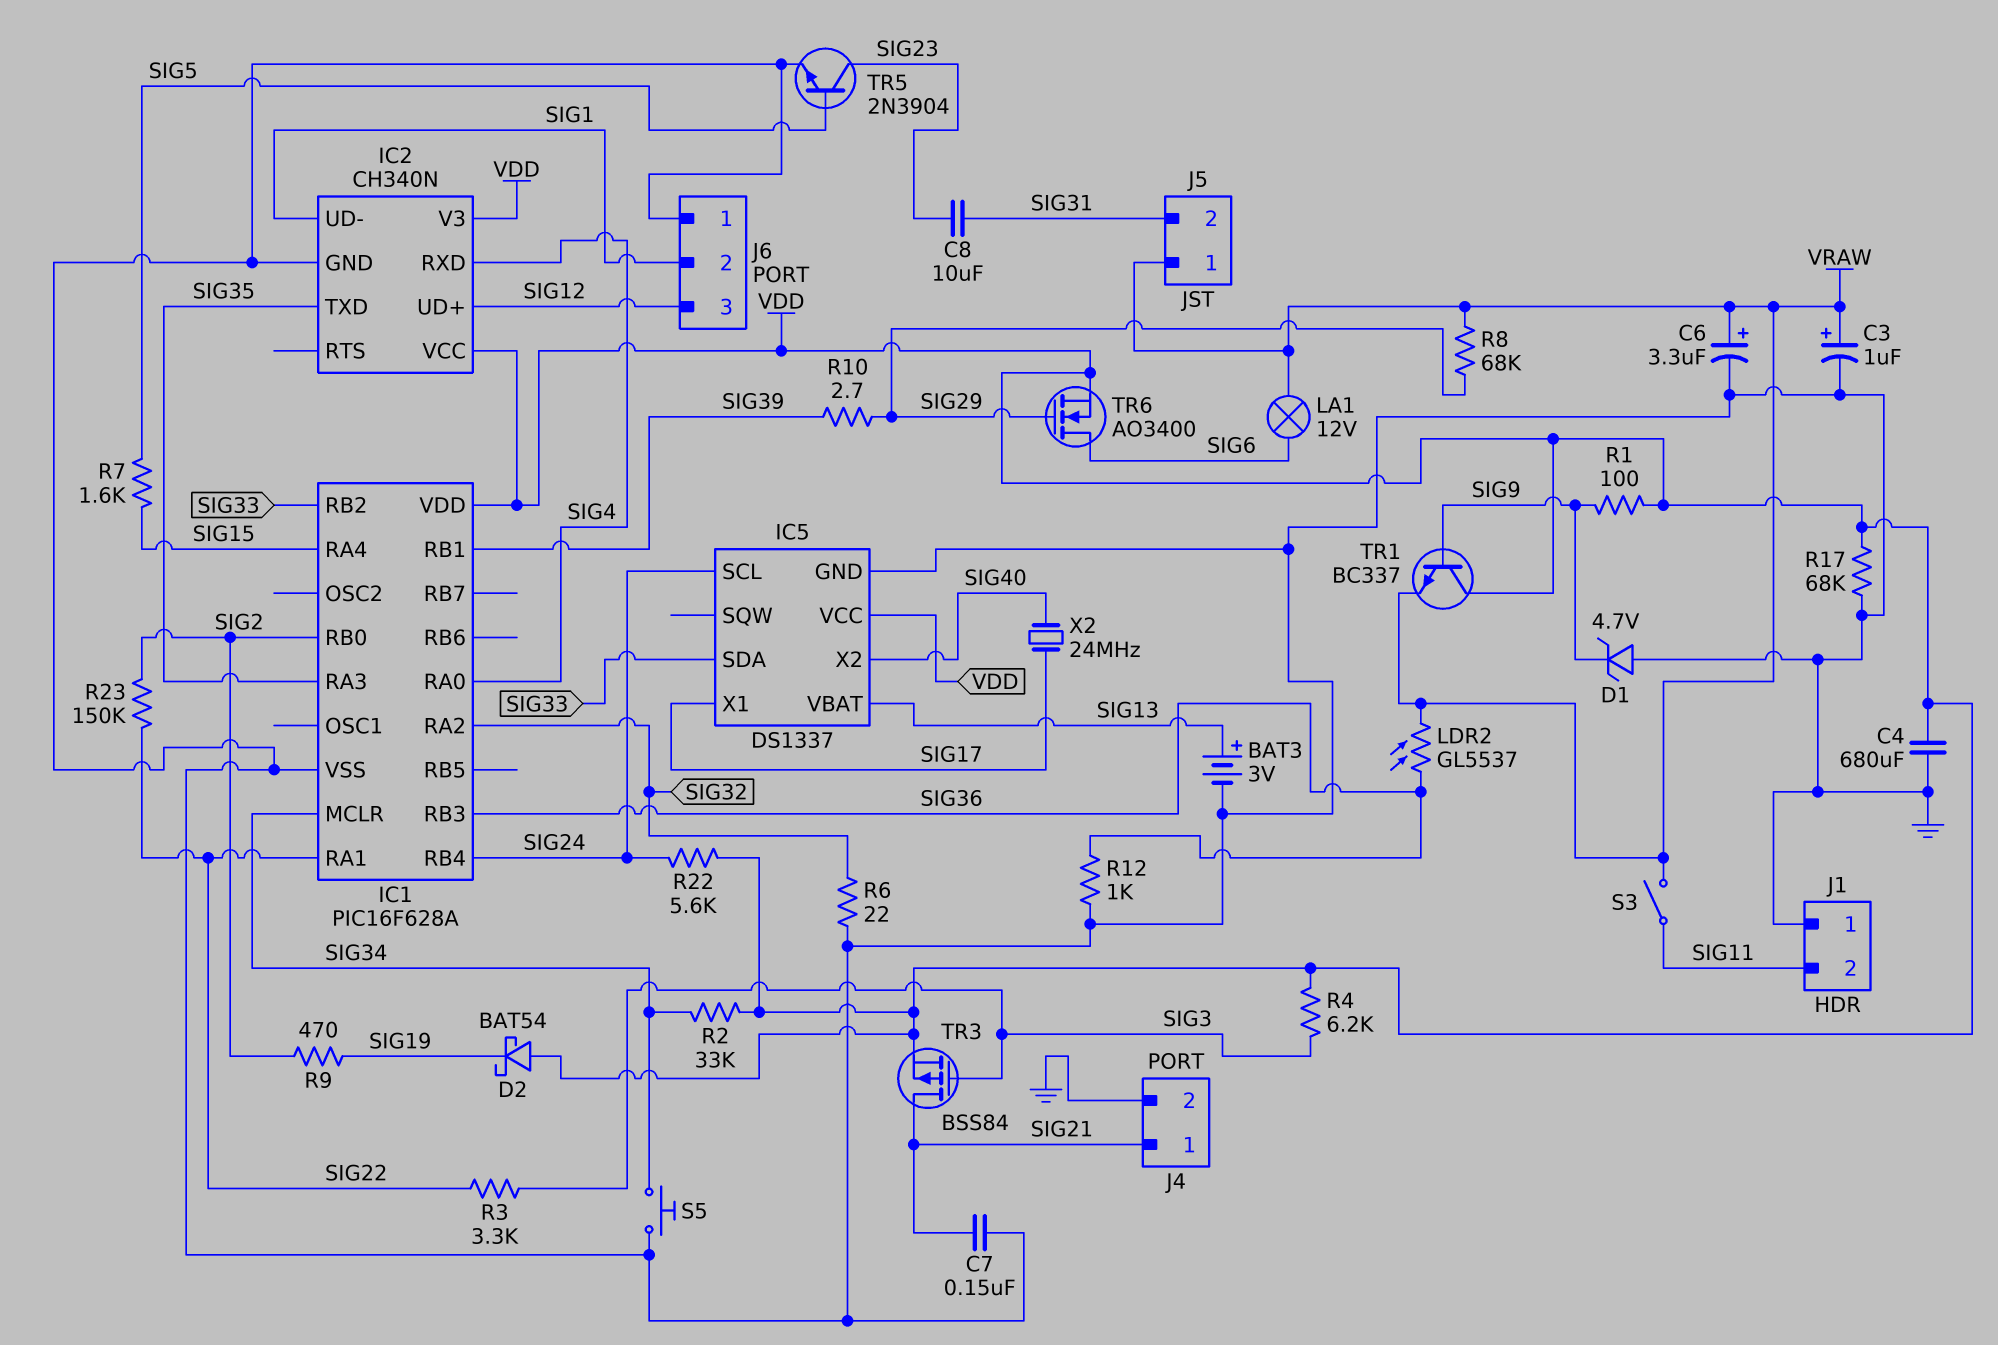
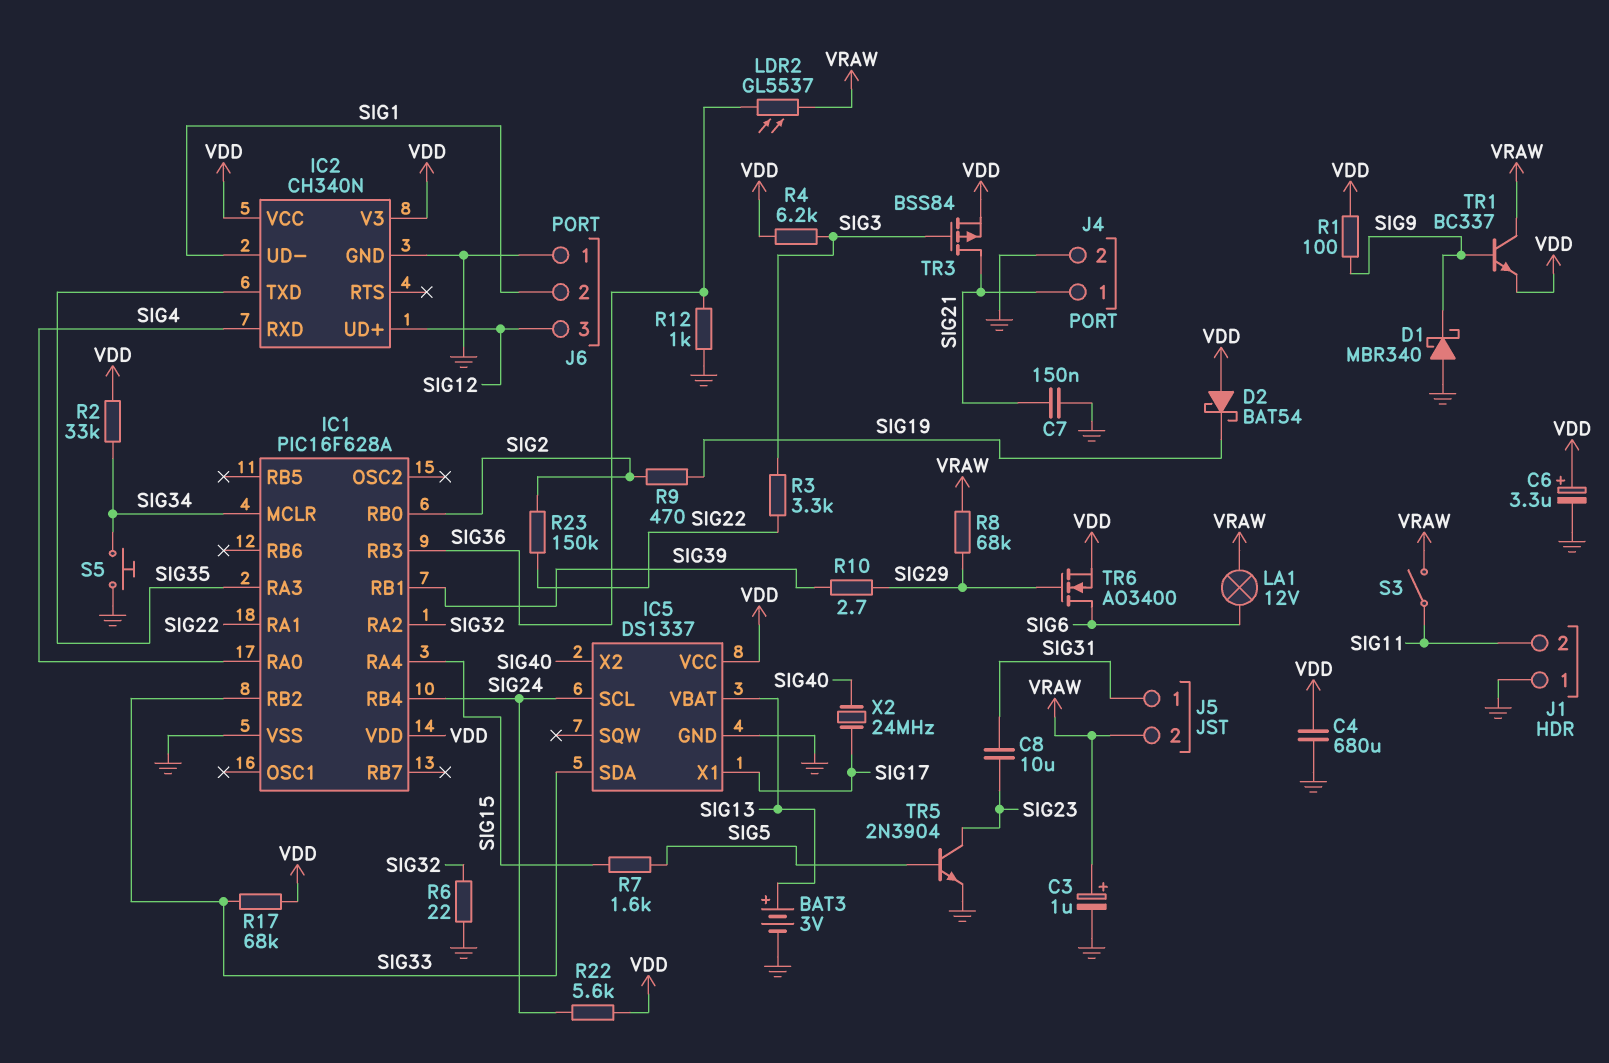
C6: 3.3uF (plus VRAW, minus GND) -> 3.3uF (plus VDD, minus GND)
D1: zener 4.7V (A GND, K SIG9) -> schottky MBR340 (A GND, K SIG9)
J5 pin 1: VRAW -> SIG31
J5 pin 2: SIG31 -> VRAW
R17: 68k (GND, VDD) -> 68k (SIG33, VDD)
TR1: NPN BC337 (B SIG9, C VDD, E VRAW) -> NPN BC337 (B SIG9, C VRAW, E VDD)

